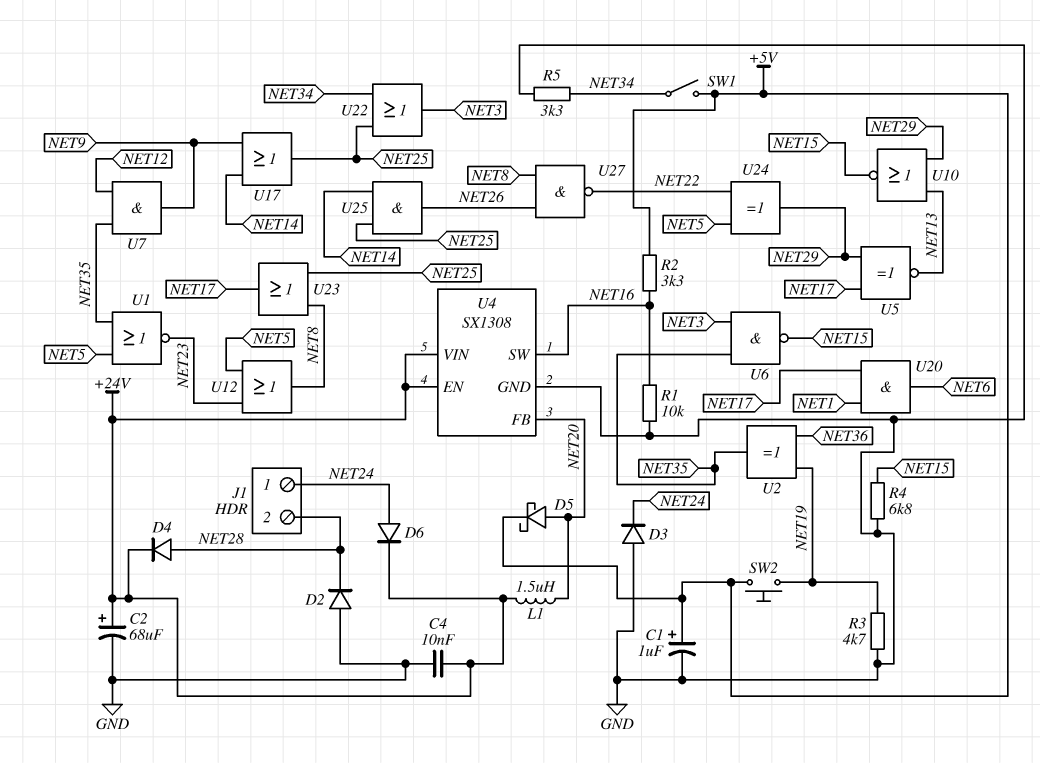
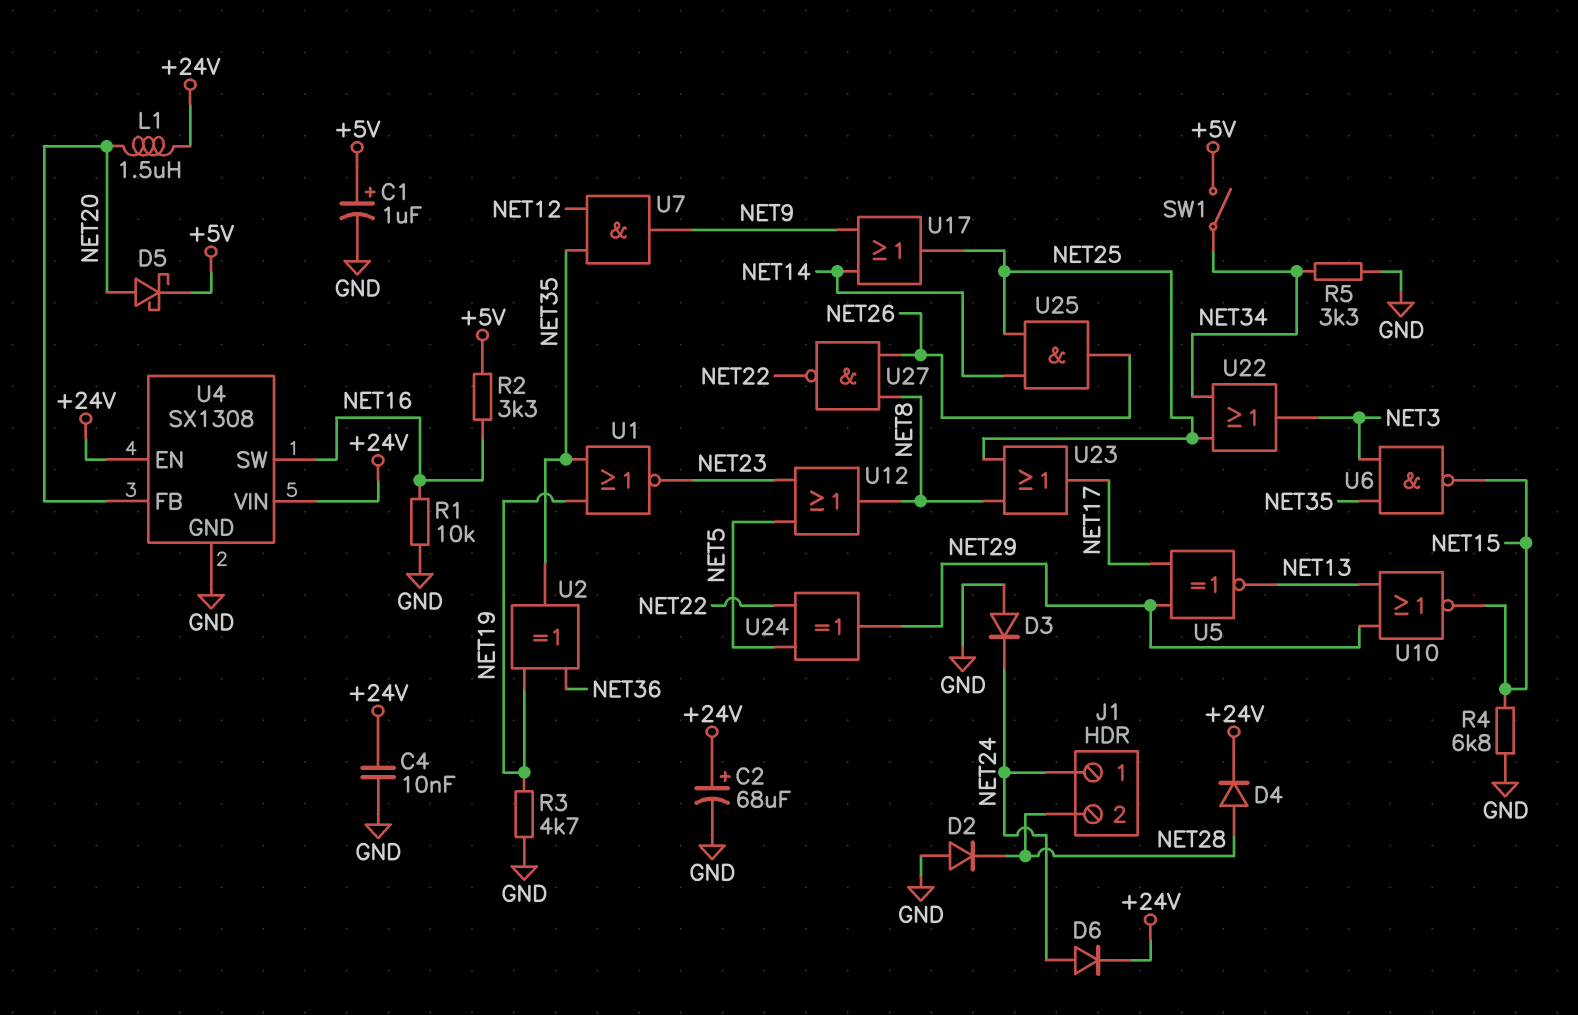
SW2: button (+5V, NET19) -> none
U1: NOR (in NET5, in NET35, out NET23) -> NOR (in NET19, in NET35, out NET23)
U20: AND (in NET1, in NET17, out NET6) -> none

